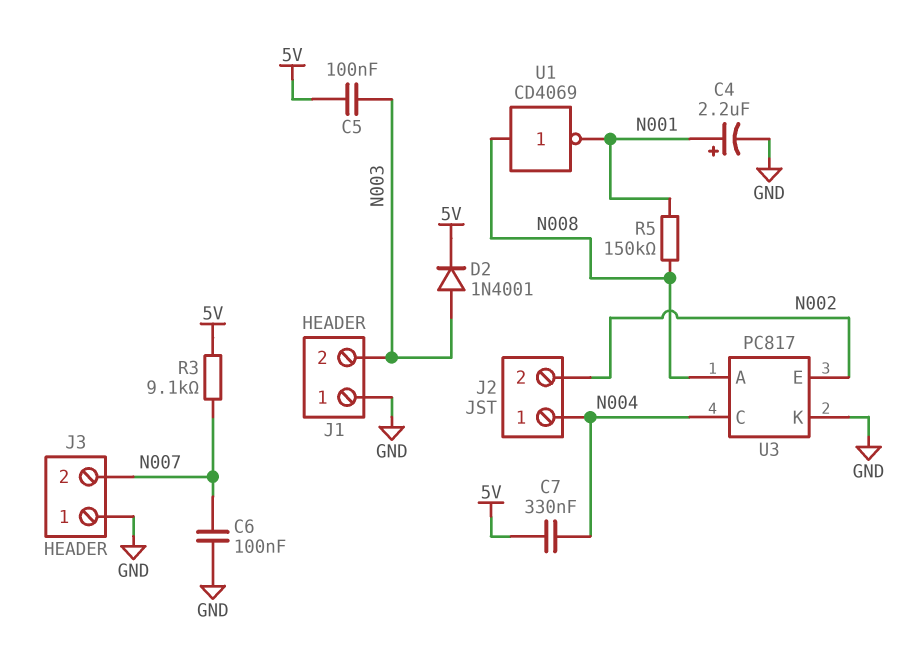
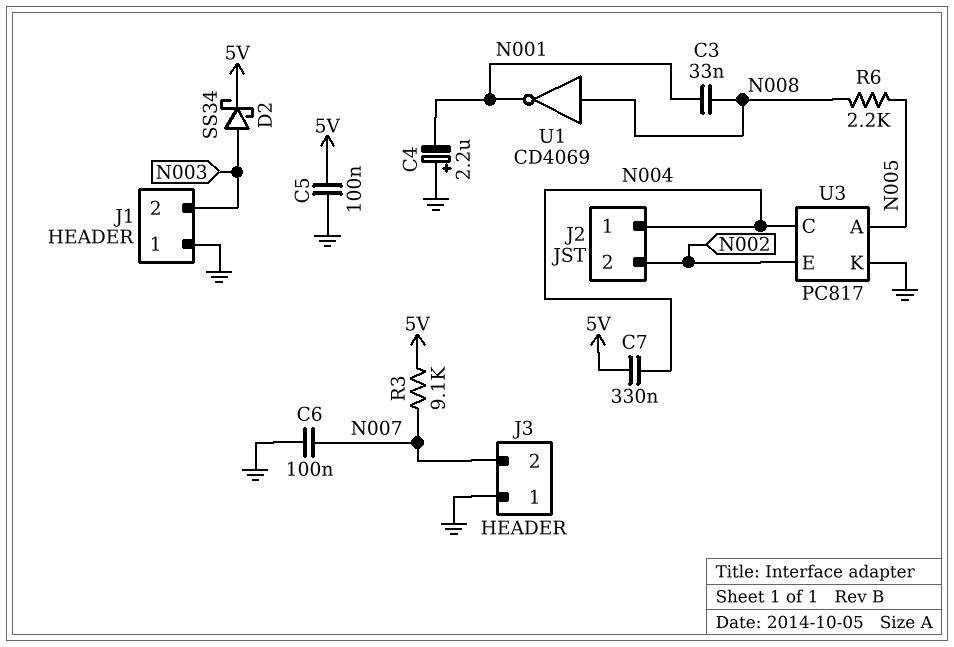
C3: none -> 33nF (N001, N008)
C4: 2.2uF (plus N001, minus GND) -> 2.2uF (plus GND, minus N001)
C5: 100nF (5V, N003) -> 100nF (5V, GND)
D2: diode 1N4001 (A N003, K 5V) -> schottky SS34 (A N003, K 5V)
R5: 150k (N001, N008) -> none
R6: none -> 2.2k (N005, N008)
U3 pin A: N008 -> N005

